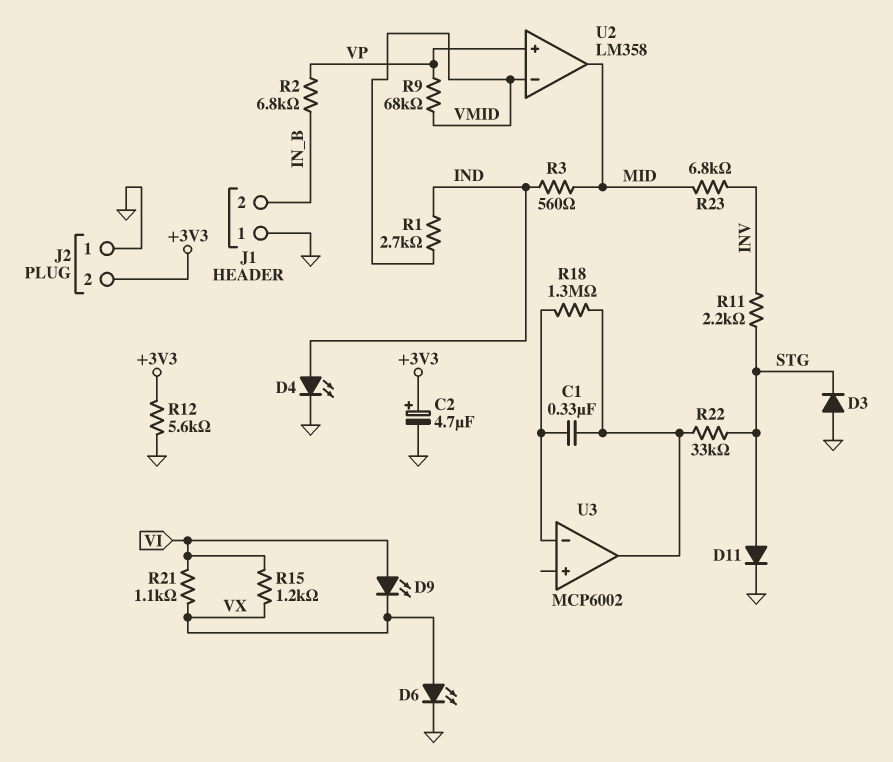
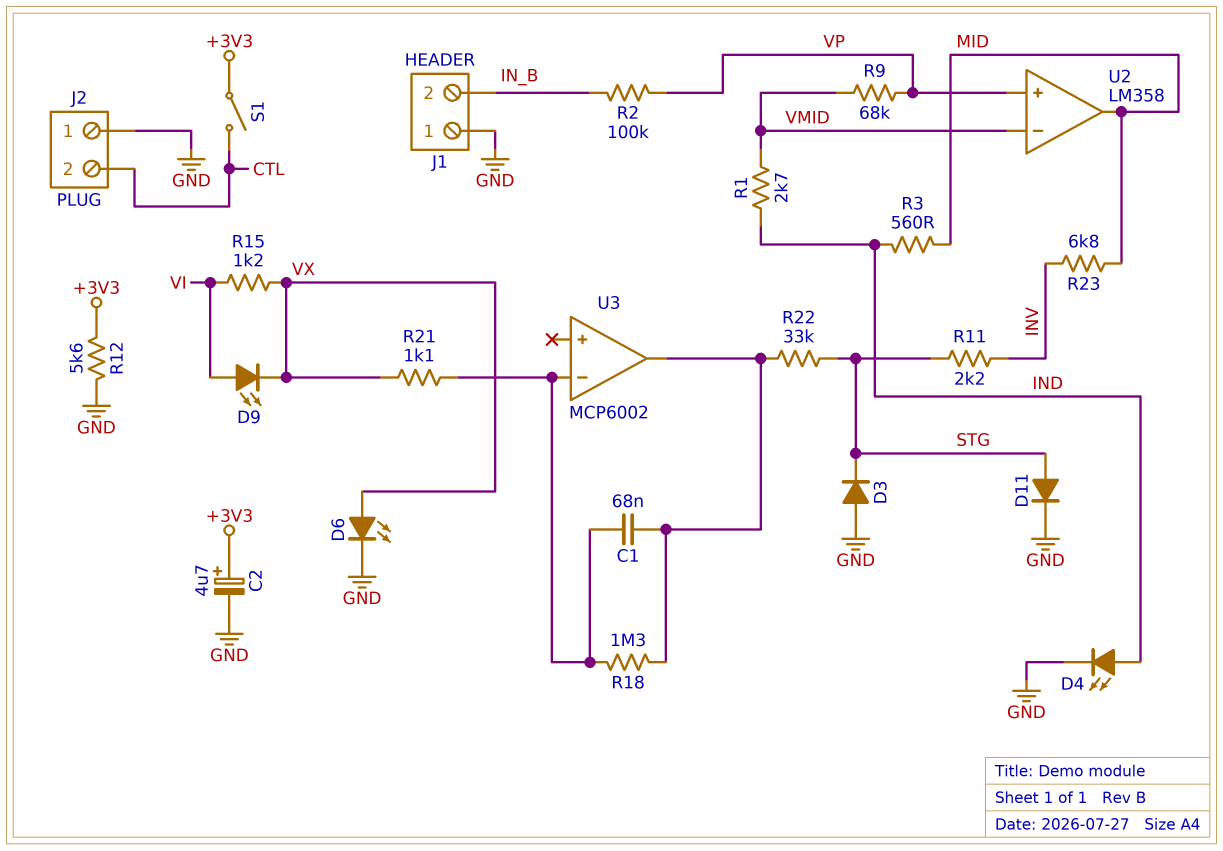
C1: 330nF (U3/in-, U3/out) -> 68nF (U3/in-, U3/out)
J2 pin 2: +3V3 -> CTL
R2: 6.8k (IN_B, VP) -> 100k (IN_B, VP)
R21: 1.1k (VI, VX) -> 1.1k (U3/in-, VX)
S1: none -> switch (+3V3, CTL)

